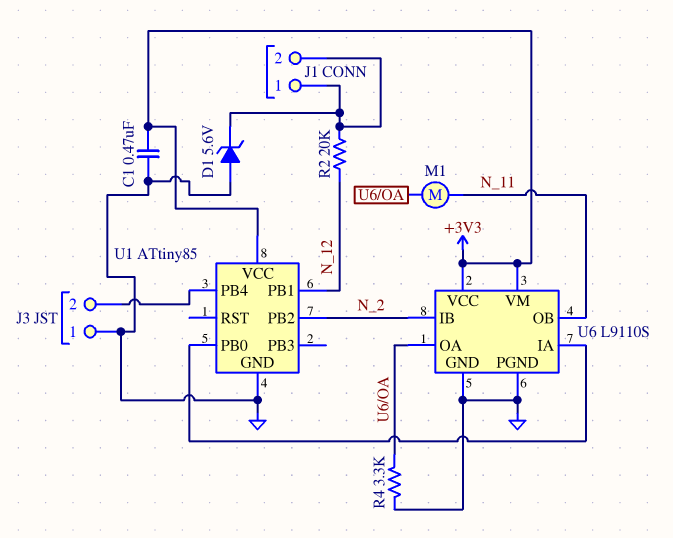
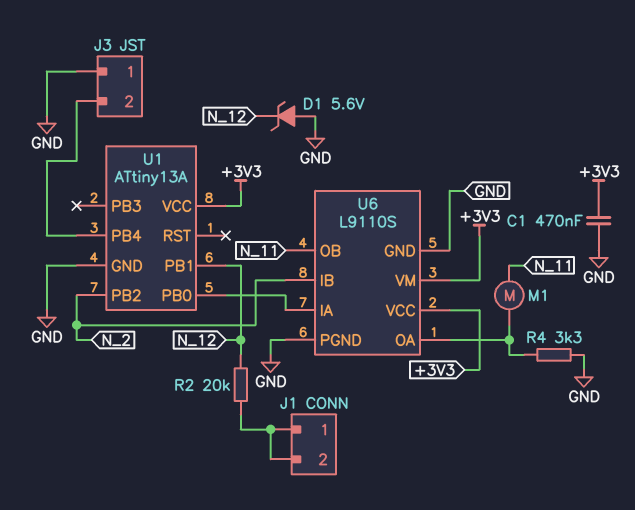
D1: zener 5.6V (A GND, K J1/1) -> zener 5.6V (A GND, K N_12)
U1: ATtiny85 -> ATtiny13A

